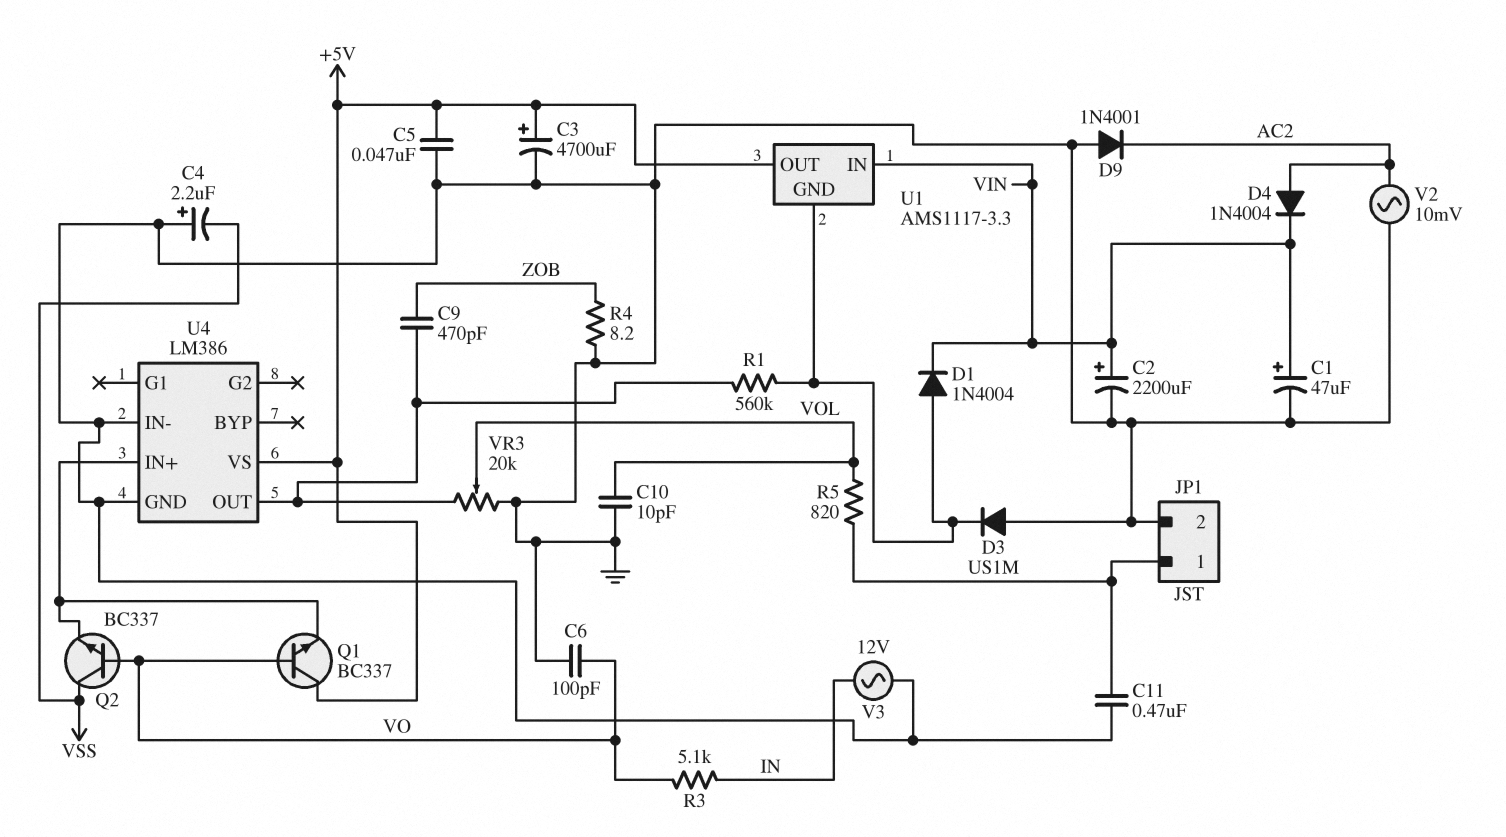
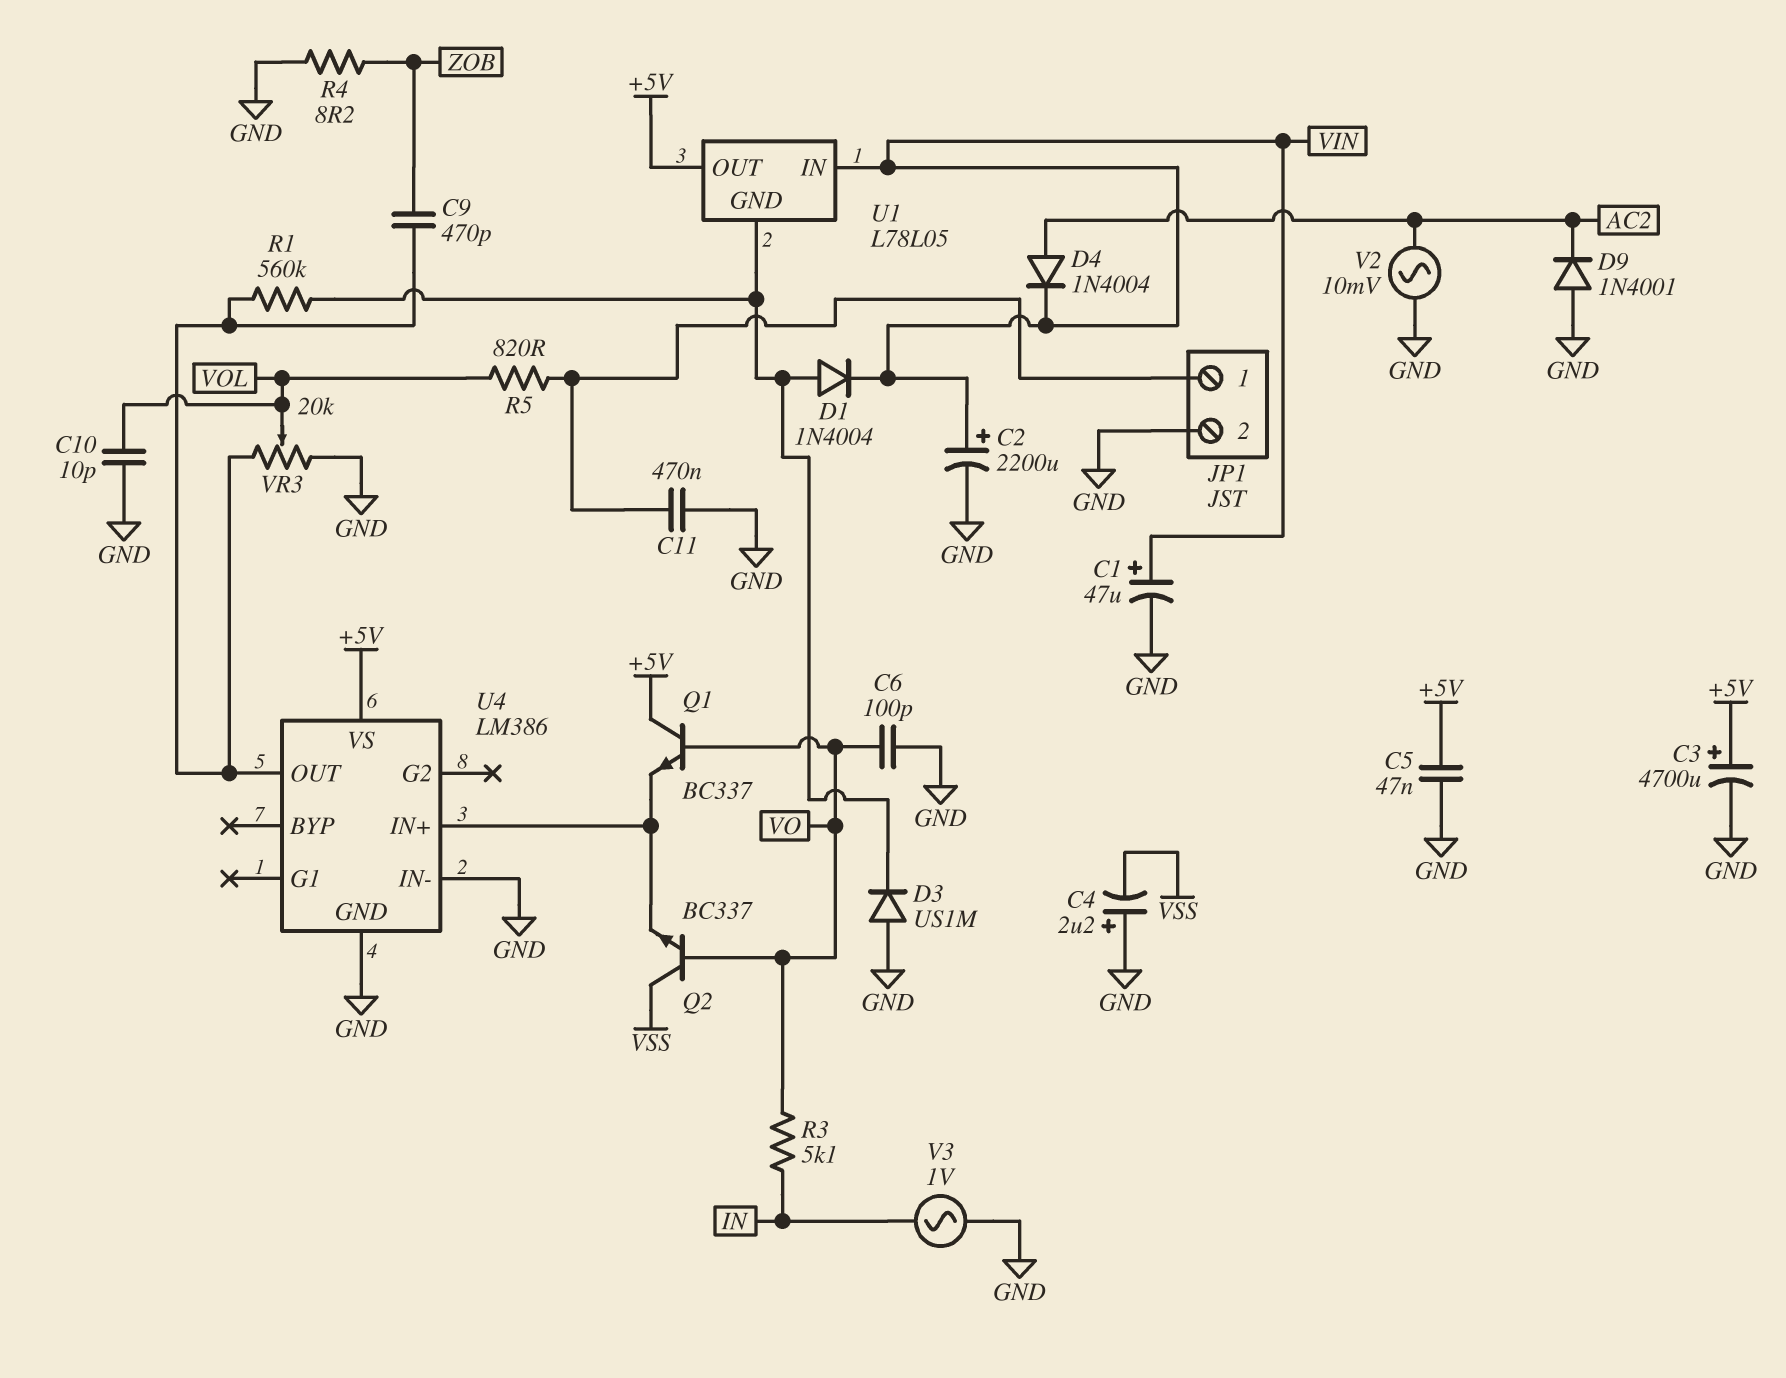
U1: AMS1117-3.3 -> L78L05
V3: AC 12V (GND, IN) -> AC 1V (GND, IN)

